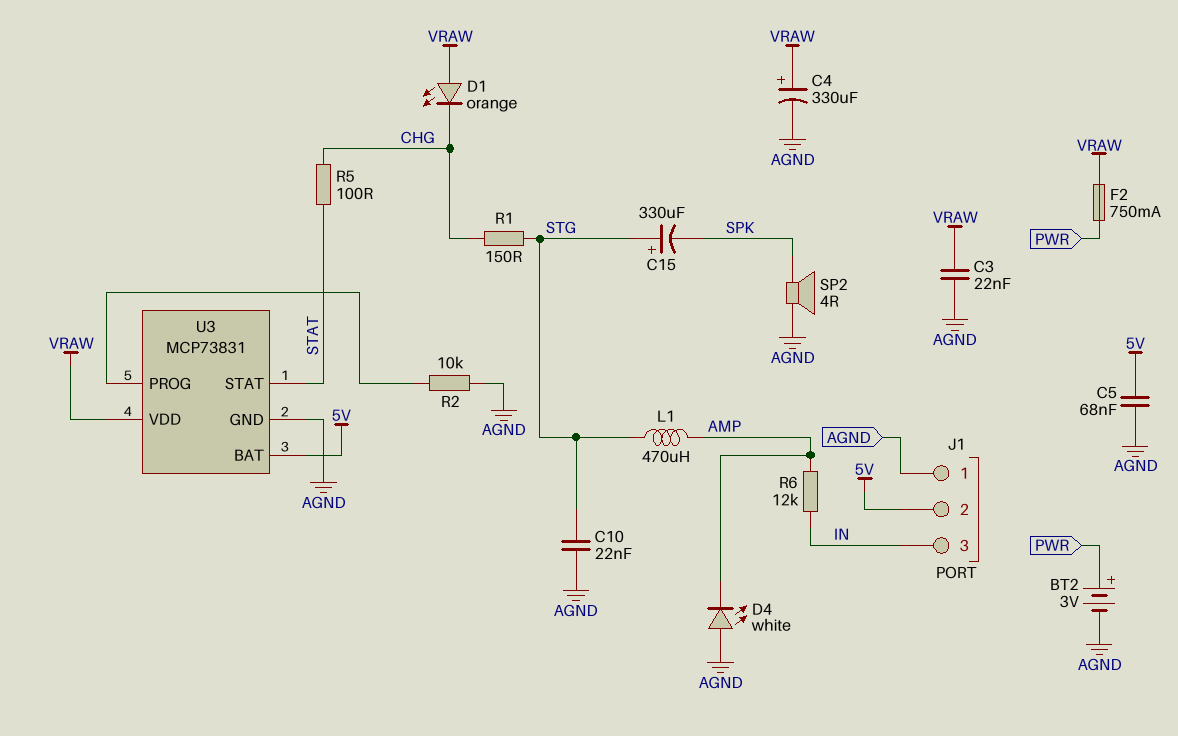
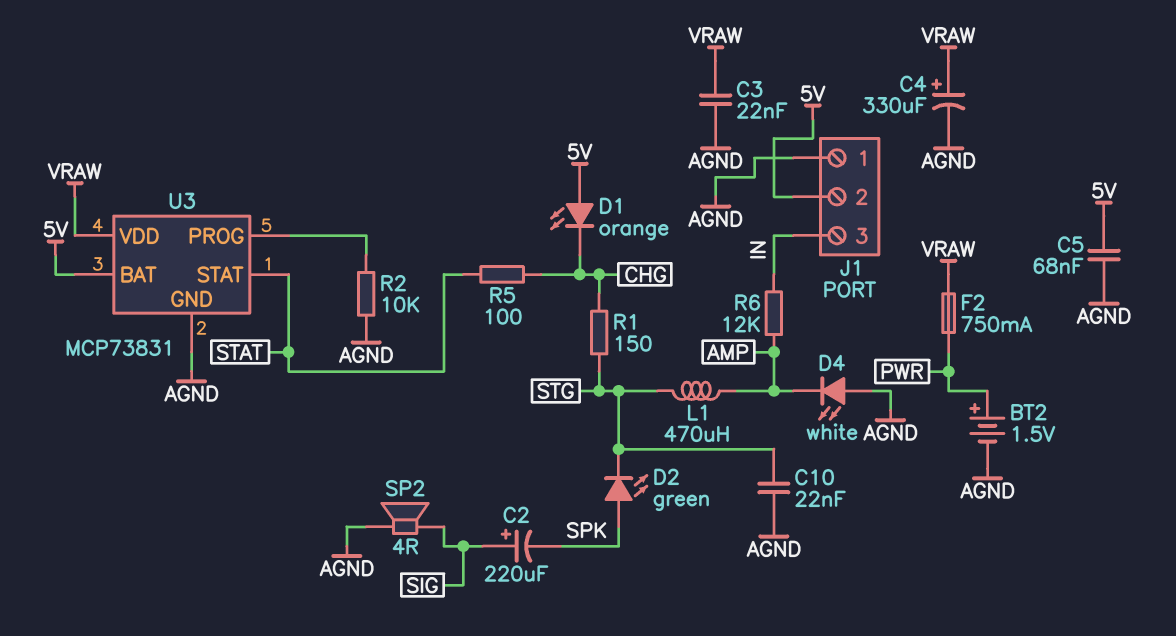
BT2: 3V (plus PWR, minus AGND) -> 1.5V (plus PWR, minus AGND)
C2: none -> 220uF (plus SIG, minus SPK)
C15: 330uF (plus STG, minus SPK) -> none
D1: LED orange (A VRAW, K CHG) -> LED orange (A 5V, K CHG)
D2: none -> LED green (A SPK, K STG)
SP2: speaker 4R (AGND, SPK) -> speaker 4R (AGND, SIG)

